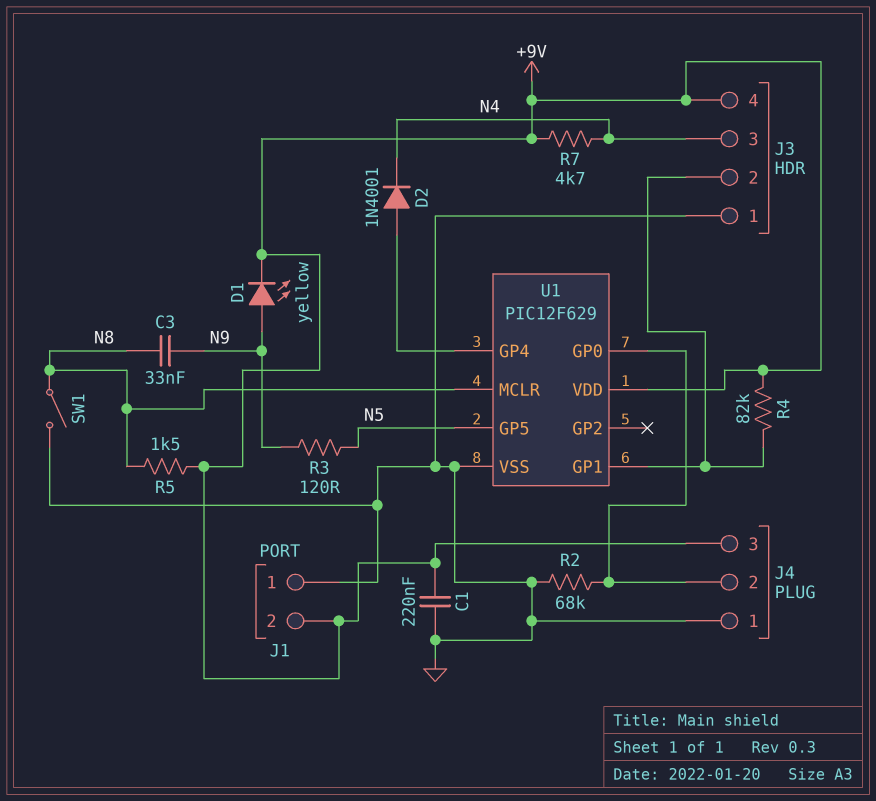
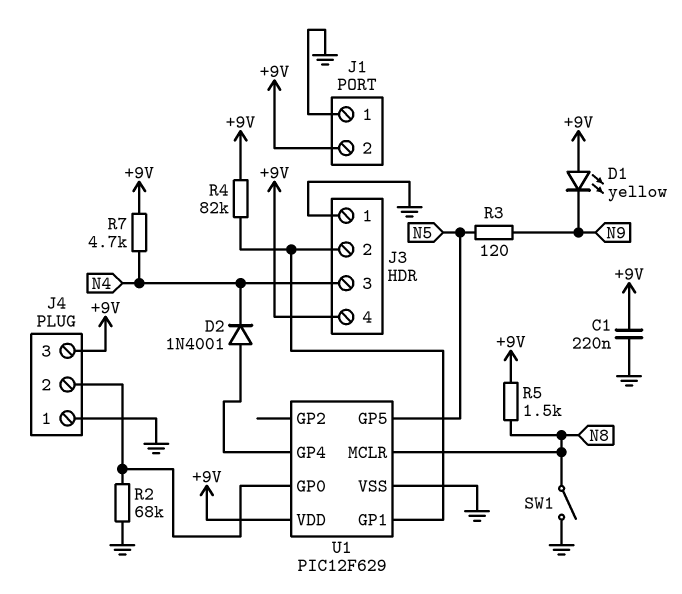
C3: 33nF (N8, N9) -> none
D1: LED yellow (A N9, K +9V) -> LED yellow (A +9V, K N9)

